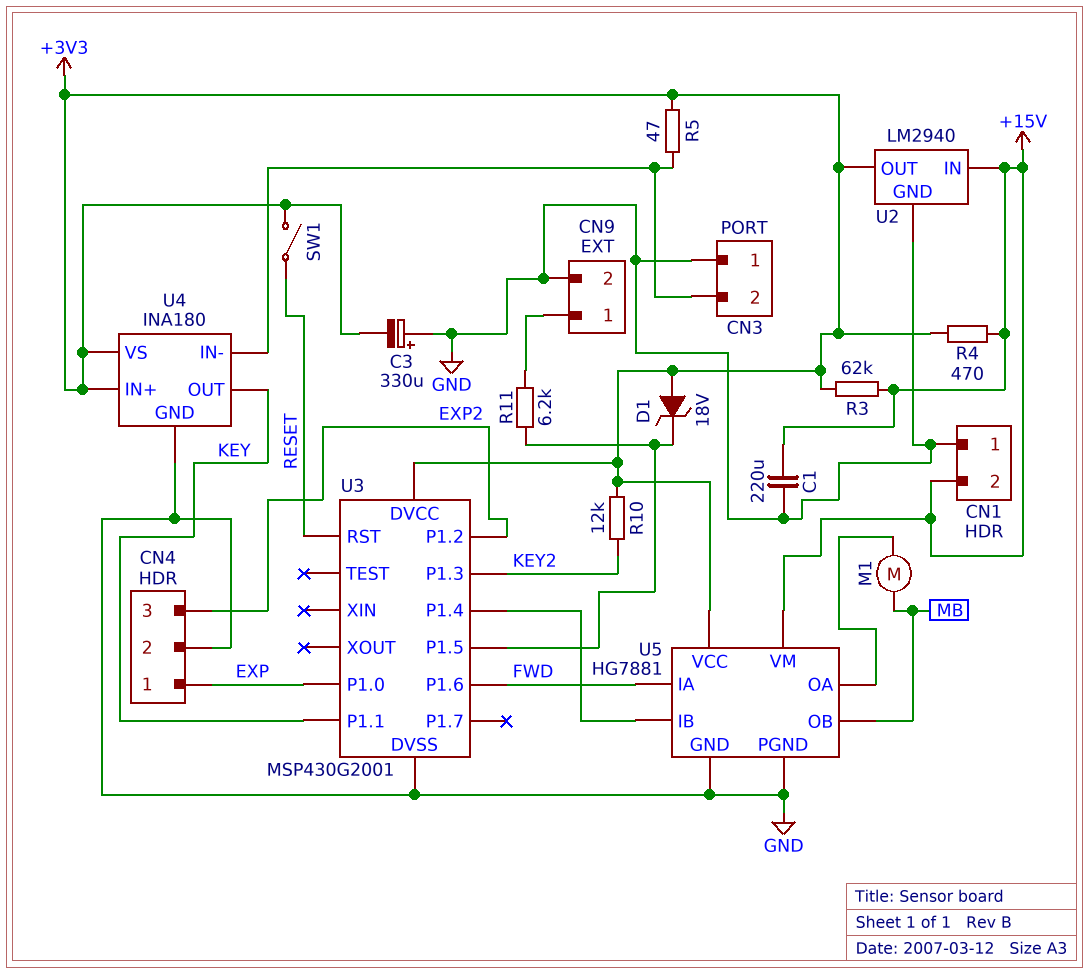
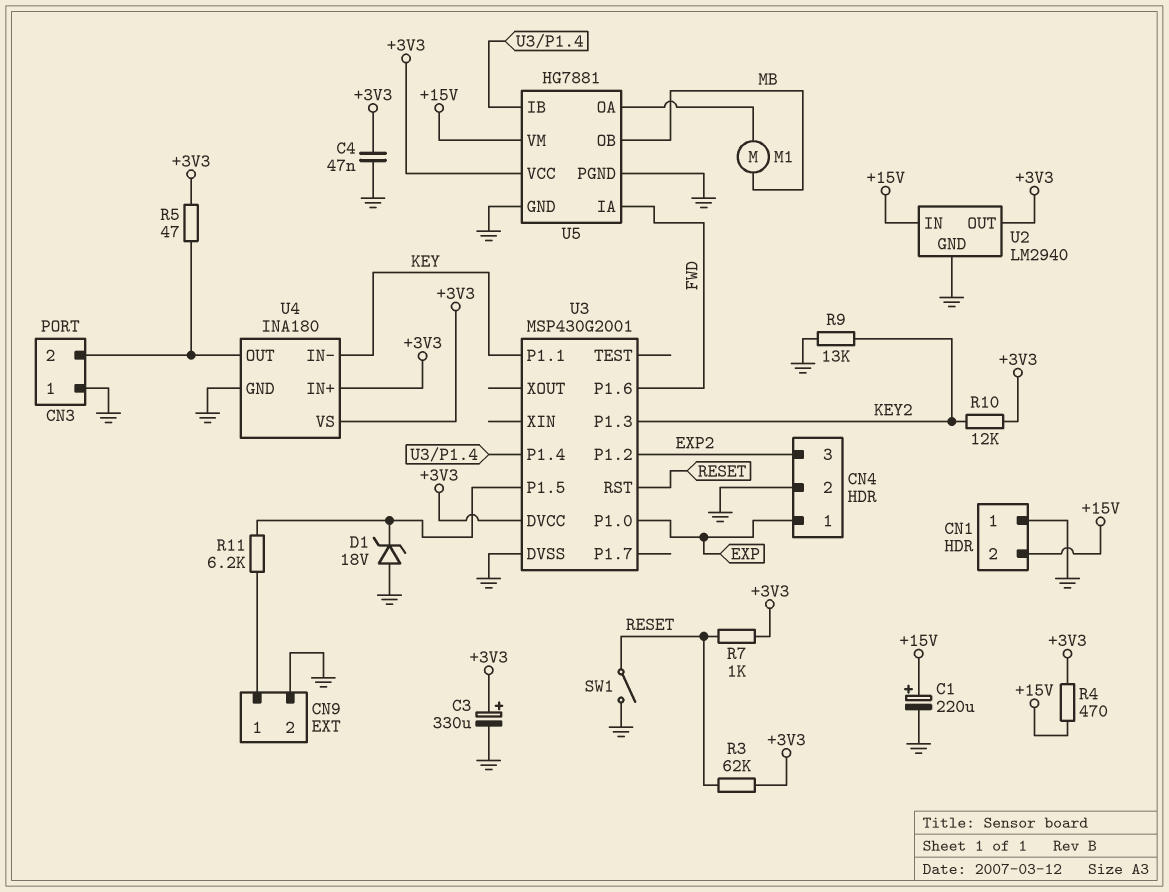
C1: 220uF (+15V, GND) -> 220uF (plus +15V, minus GND)
C3: 330uF (plus GND, minus +3V3) -> 330uF (plus +3V3, minus GND)
C4: none -> 47nF (+3V3, GND)
D1: zener 18V (A +3V3, K U3/P1.5) -> zener 18V (A GND, K U3/P1.5)
R3: 62k (+3V3, +15V) -> 62k (+3V3, RESET)
R7: none -> 1k (+3V3, RESET)
R9: none -> 13k (GND, KEY2)
SW1: switch (+3V3, RESET) -> switch (GND, RESET)
U4 pin IN-: CN3/2 -> KEY
U4 pin OUT: KEY -> CN3/2

